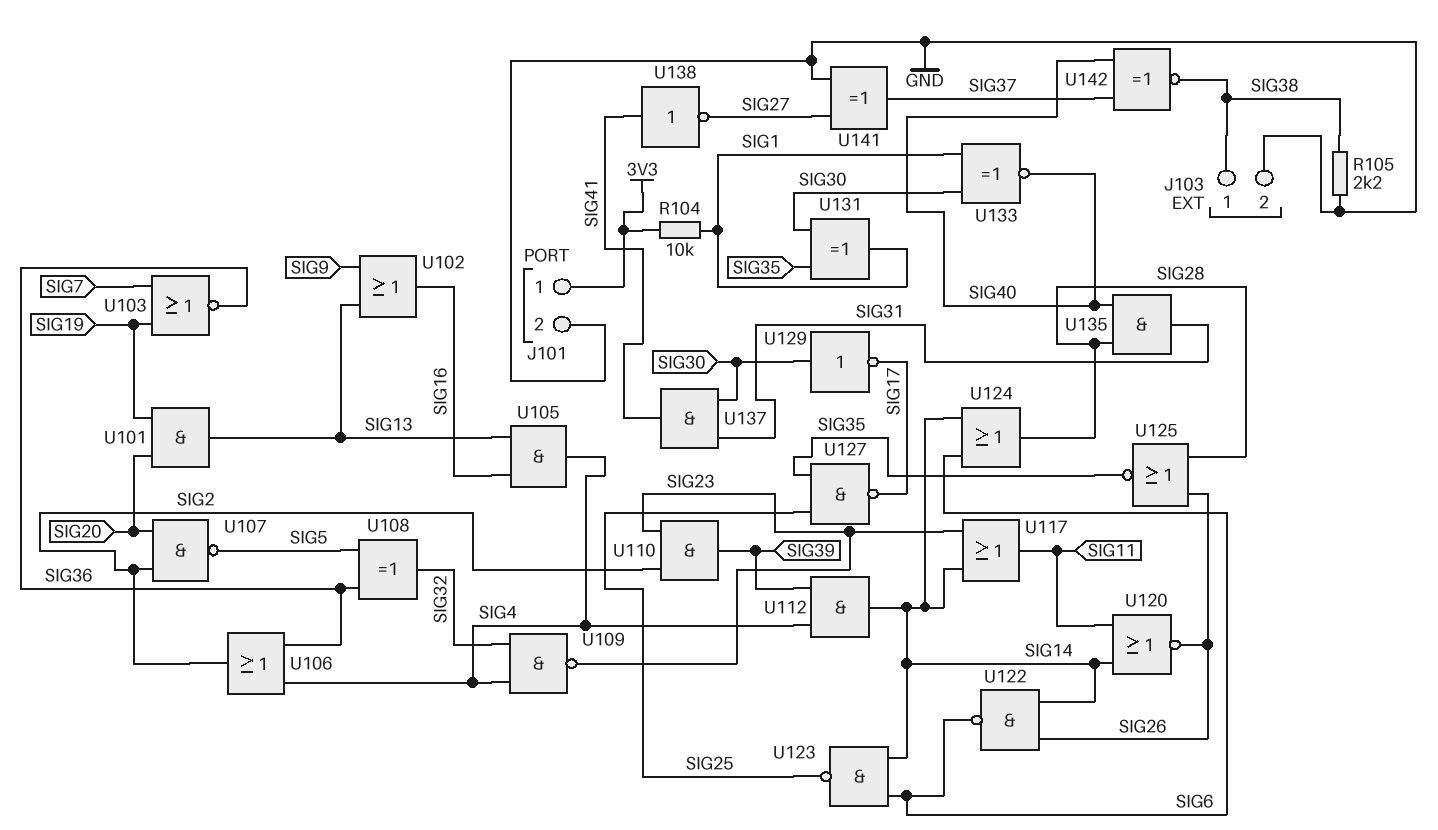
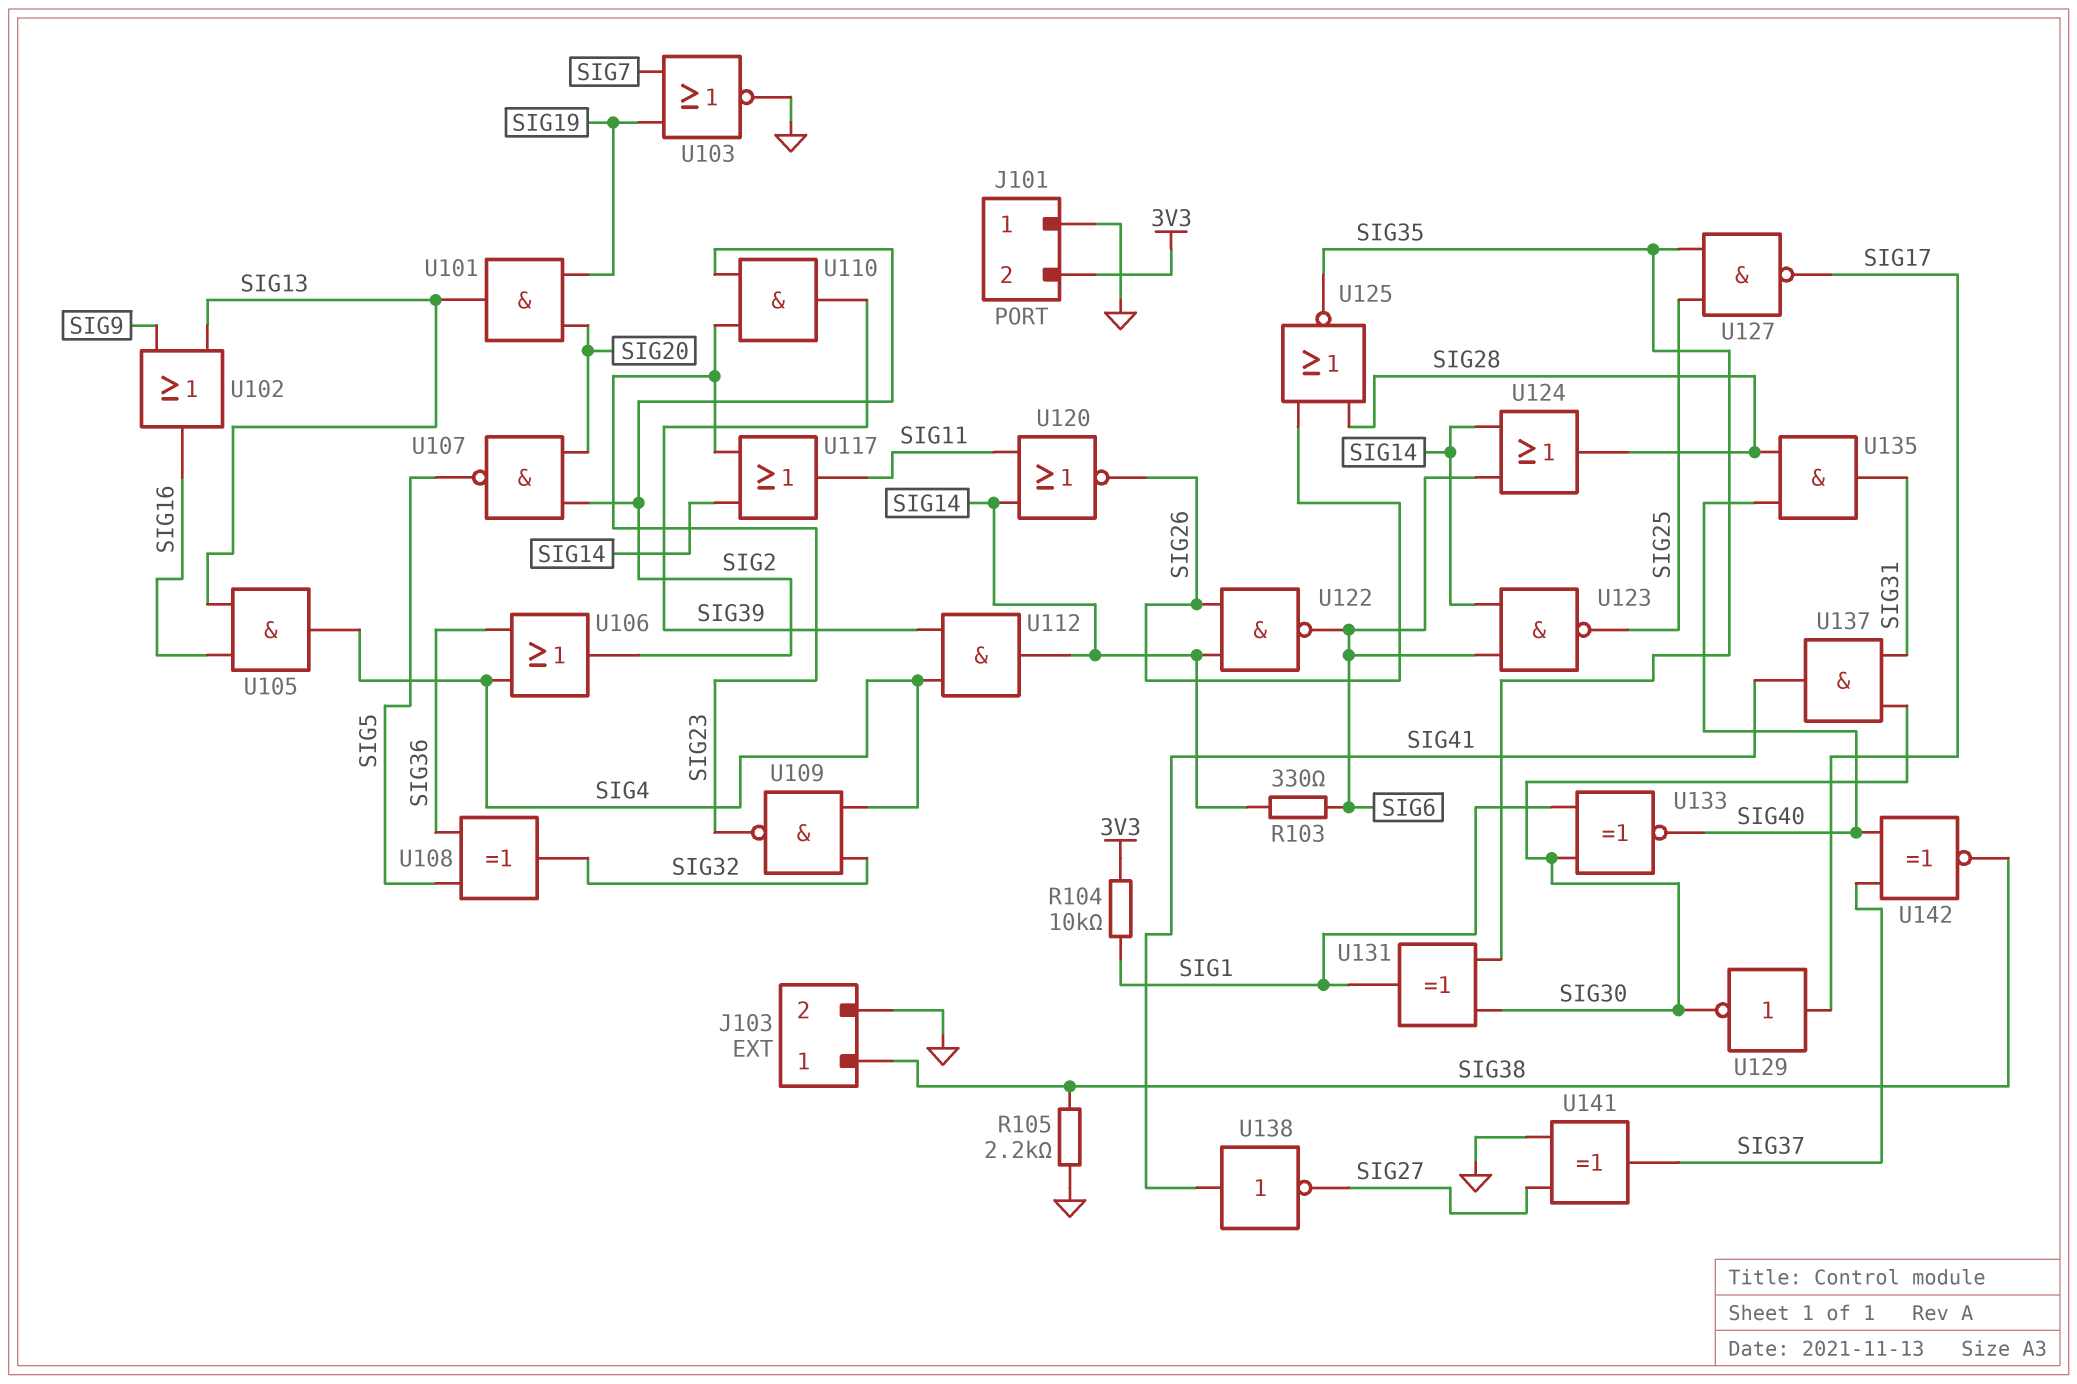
J101 pin 1: 3V3 -> GND
J101 pin 2: GND -> 3V3
R103: none -> 330 (SIG6, SIG14)
U103: NOR (in SIG7, in SIG19, out SIG36) -> NOR (in SIG7, in SIG19, out GND)
U129: NOT (in SIG30, out SIG17) -> NOT (in SIG17, out SIG30)

